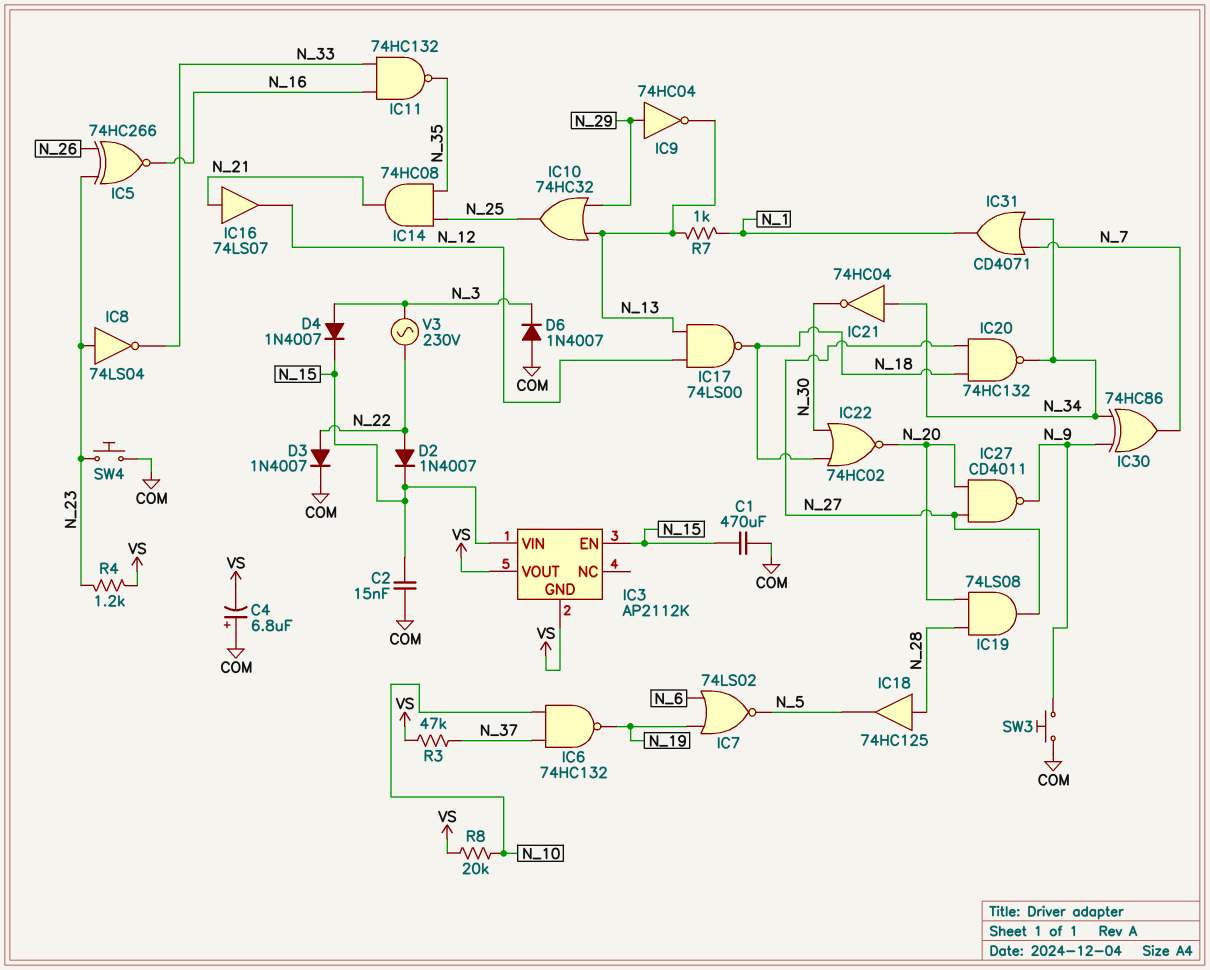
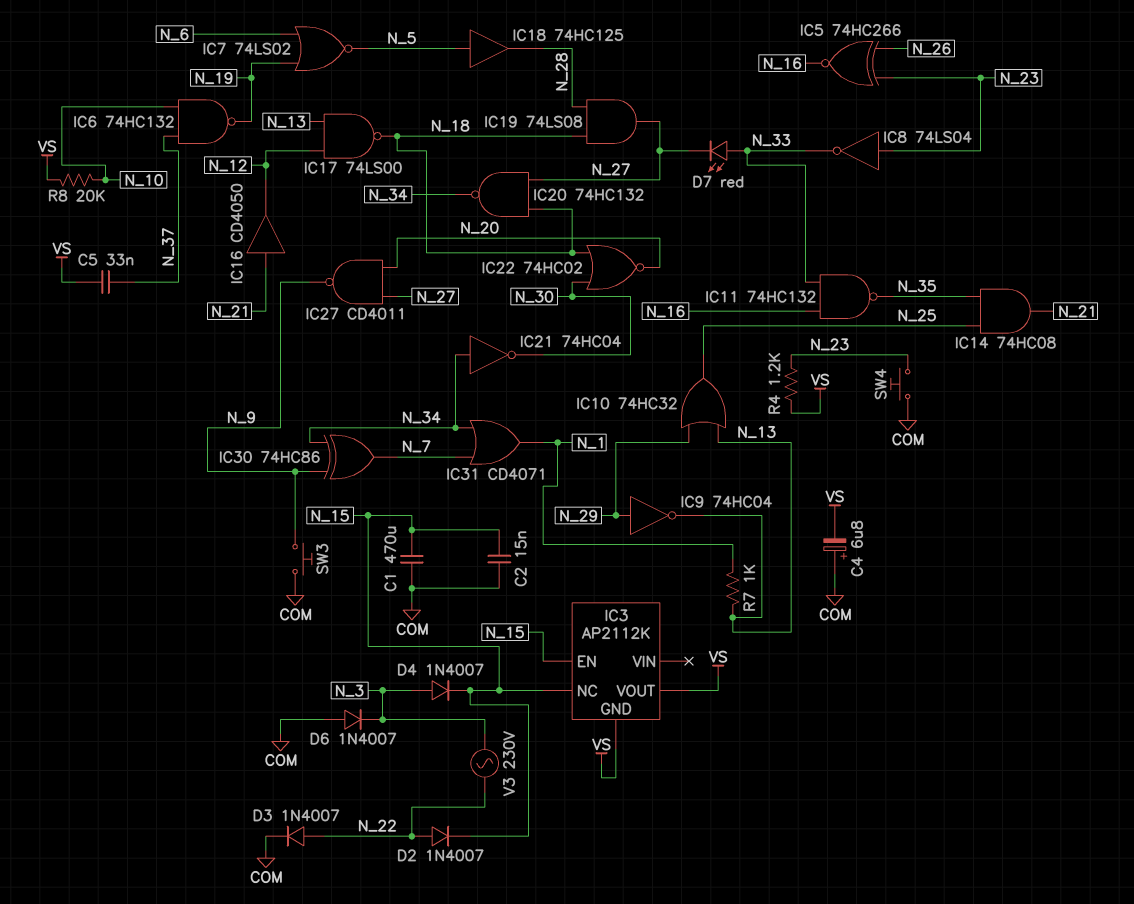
C5: none -> 33nF (N_37, VS)
D7: none -> LED red (A N_33, K N_27)
IC3 pin NC: none -> N_15
IC3 pin VIN: N_15 -> none
IC16: buffer 74LS07 (in N_21, out N_12) -> buffer CD4050 (in N_21, out N_12)
IC18: buffer 74HC125 (in N_28, out N_5) -> buffer 74HC125 (in N_5, out N_28)
IC19: AND 74LS08 (in N_20, in N_28, out N_27) -> AND 74LS08 (in N_18, in N_28, out N_27)
R3: 47k (N_37, VS) -> none

